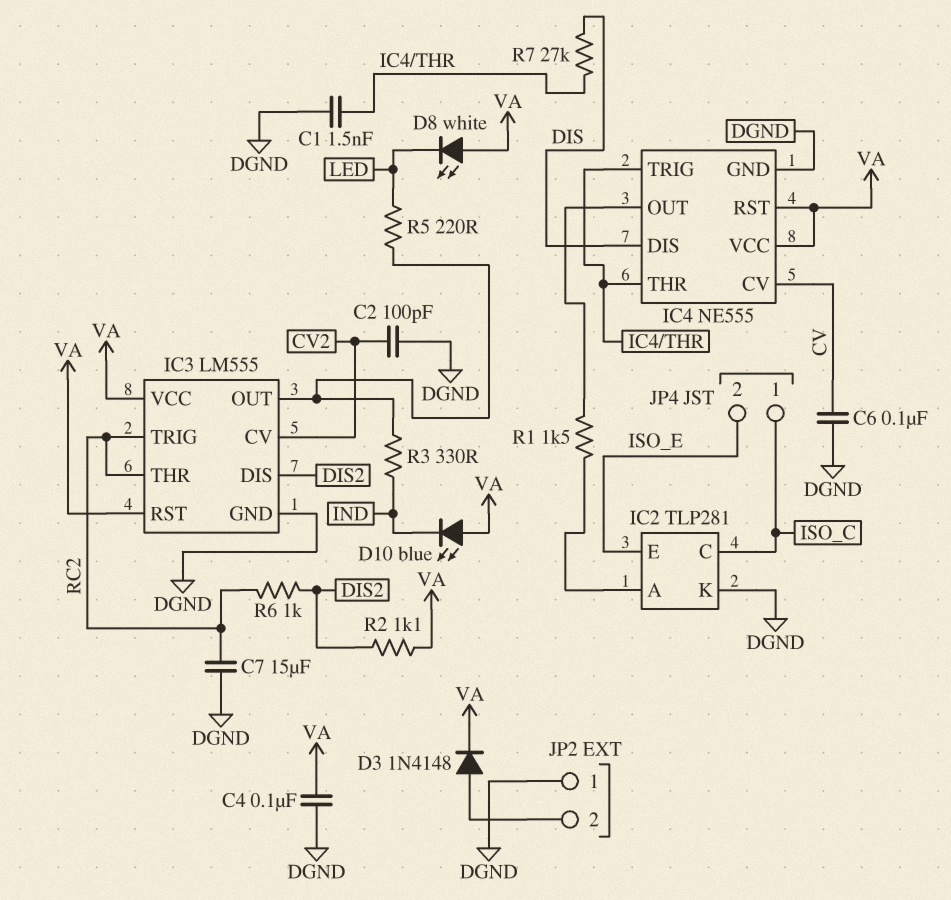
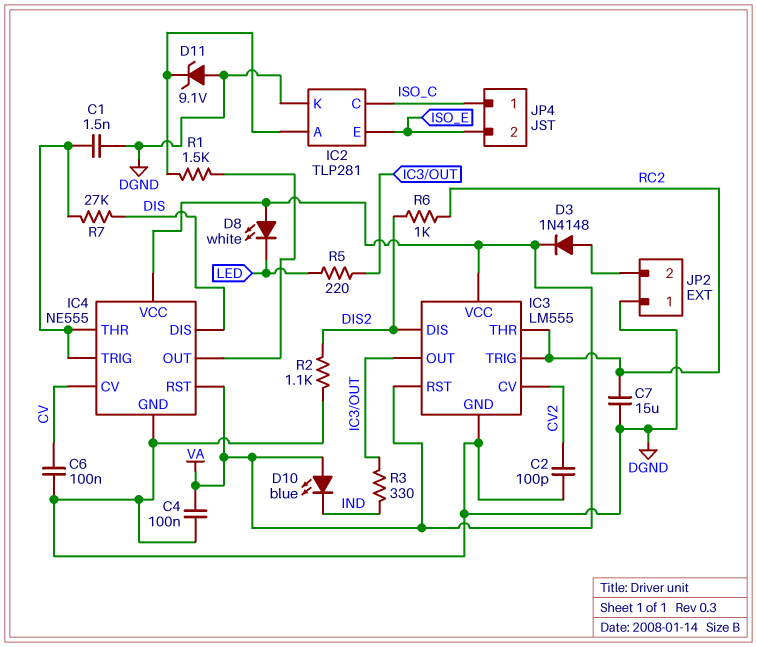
D11: none -> zener 9.1V (A DGND, K IC2/A)
R2: 1.1k (DIS2, VA) -> 1.1k (DGND, DIS2)

